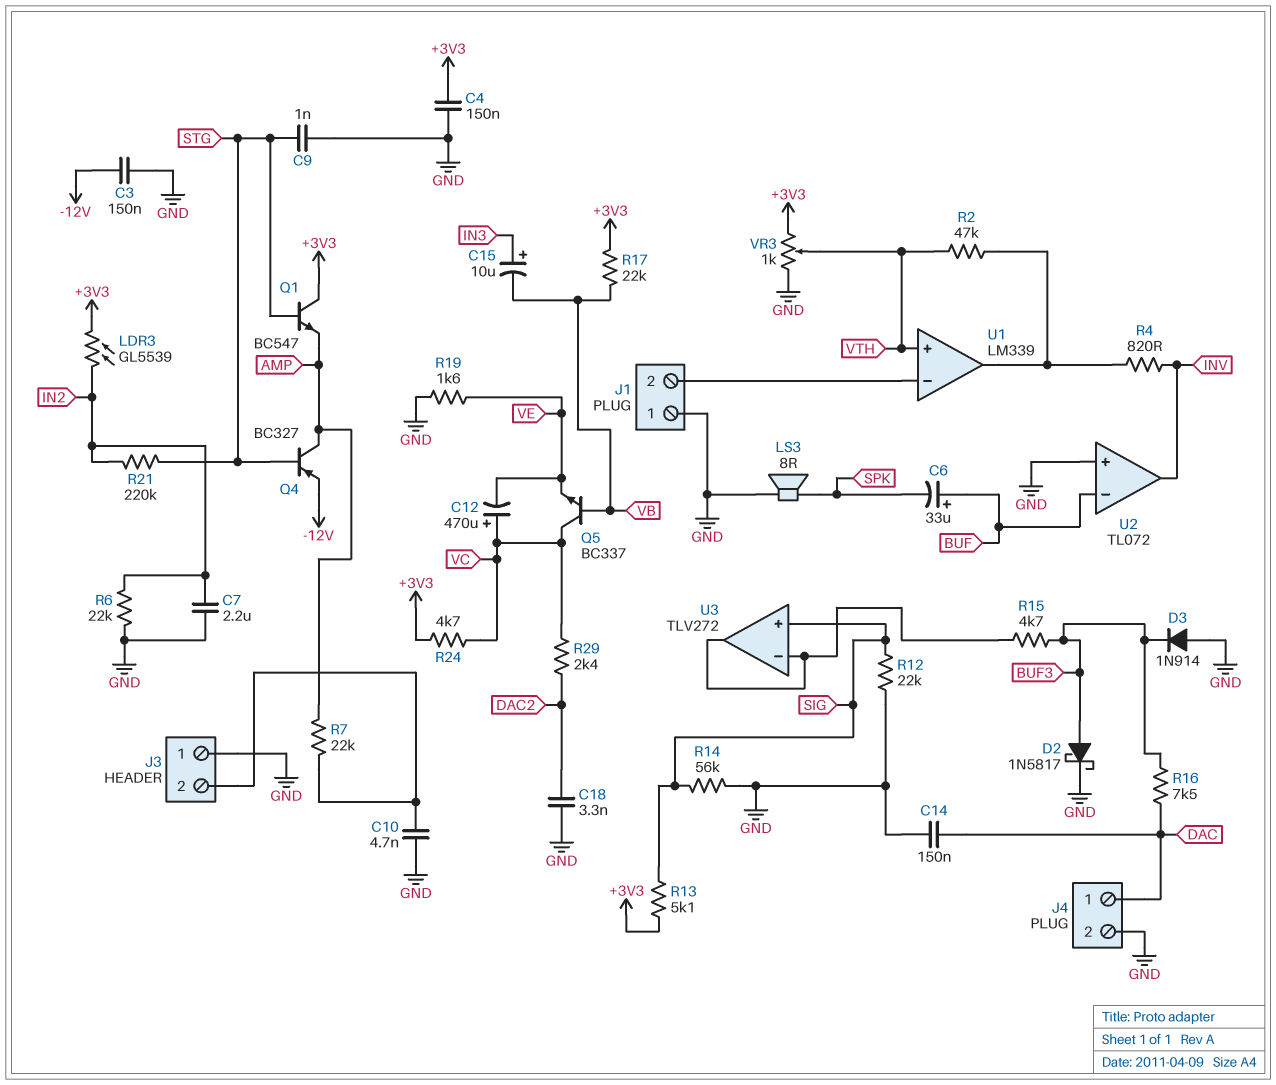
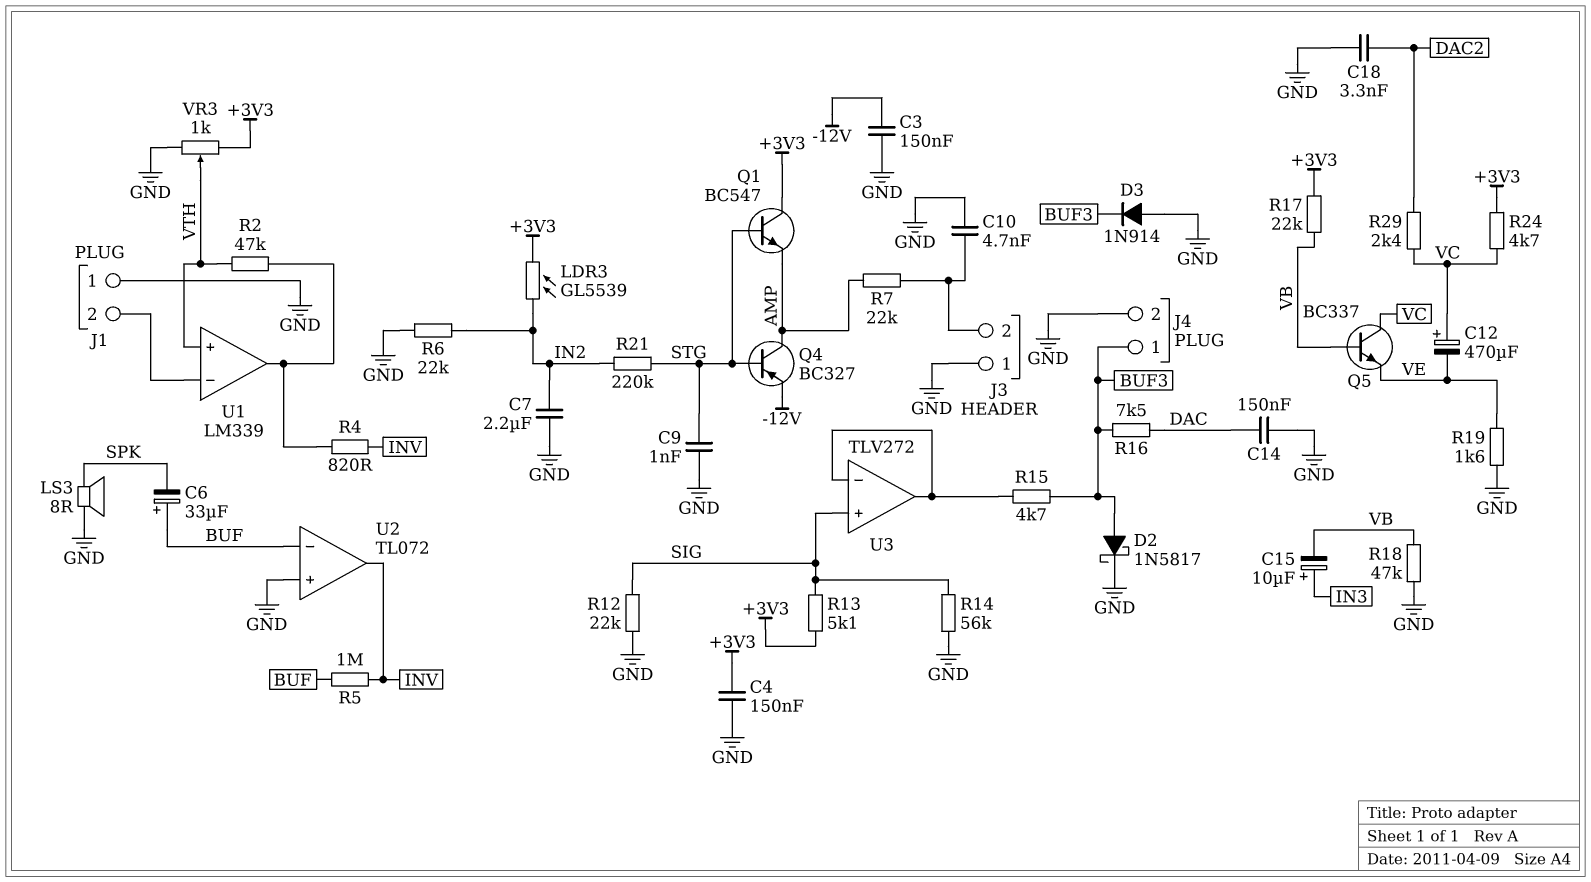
J4 pin 1: DAC -> BUF3
R5: none -> 1M (BUF, INV)
R18: none -> 47k (GND, VB)

